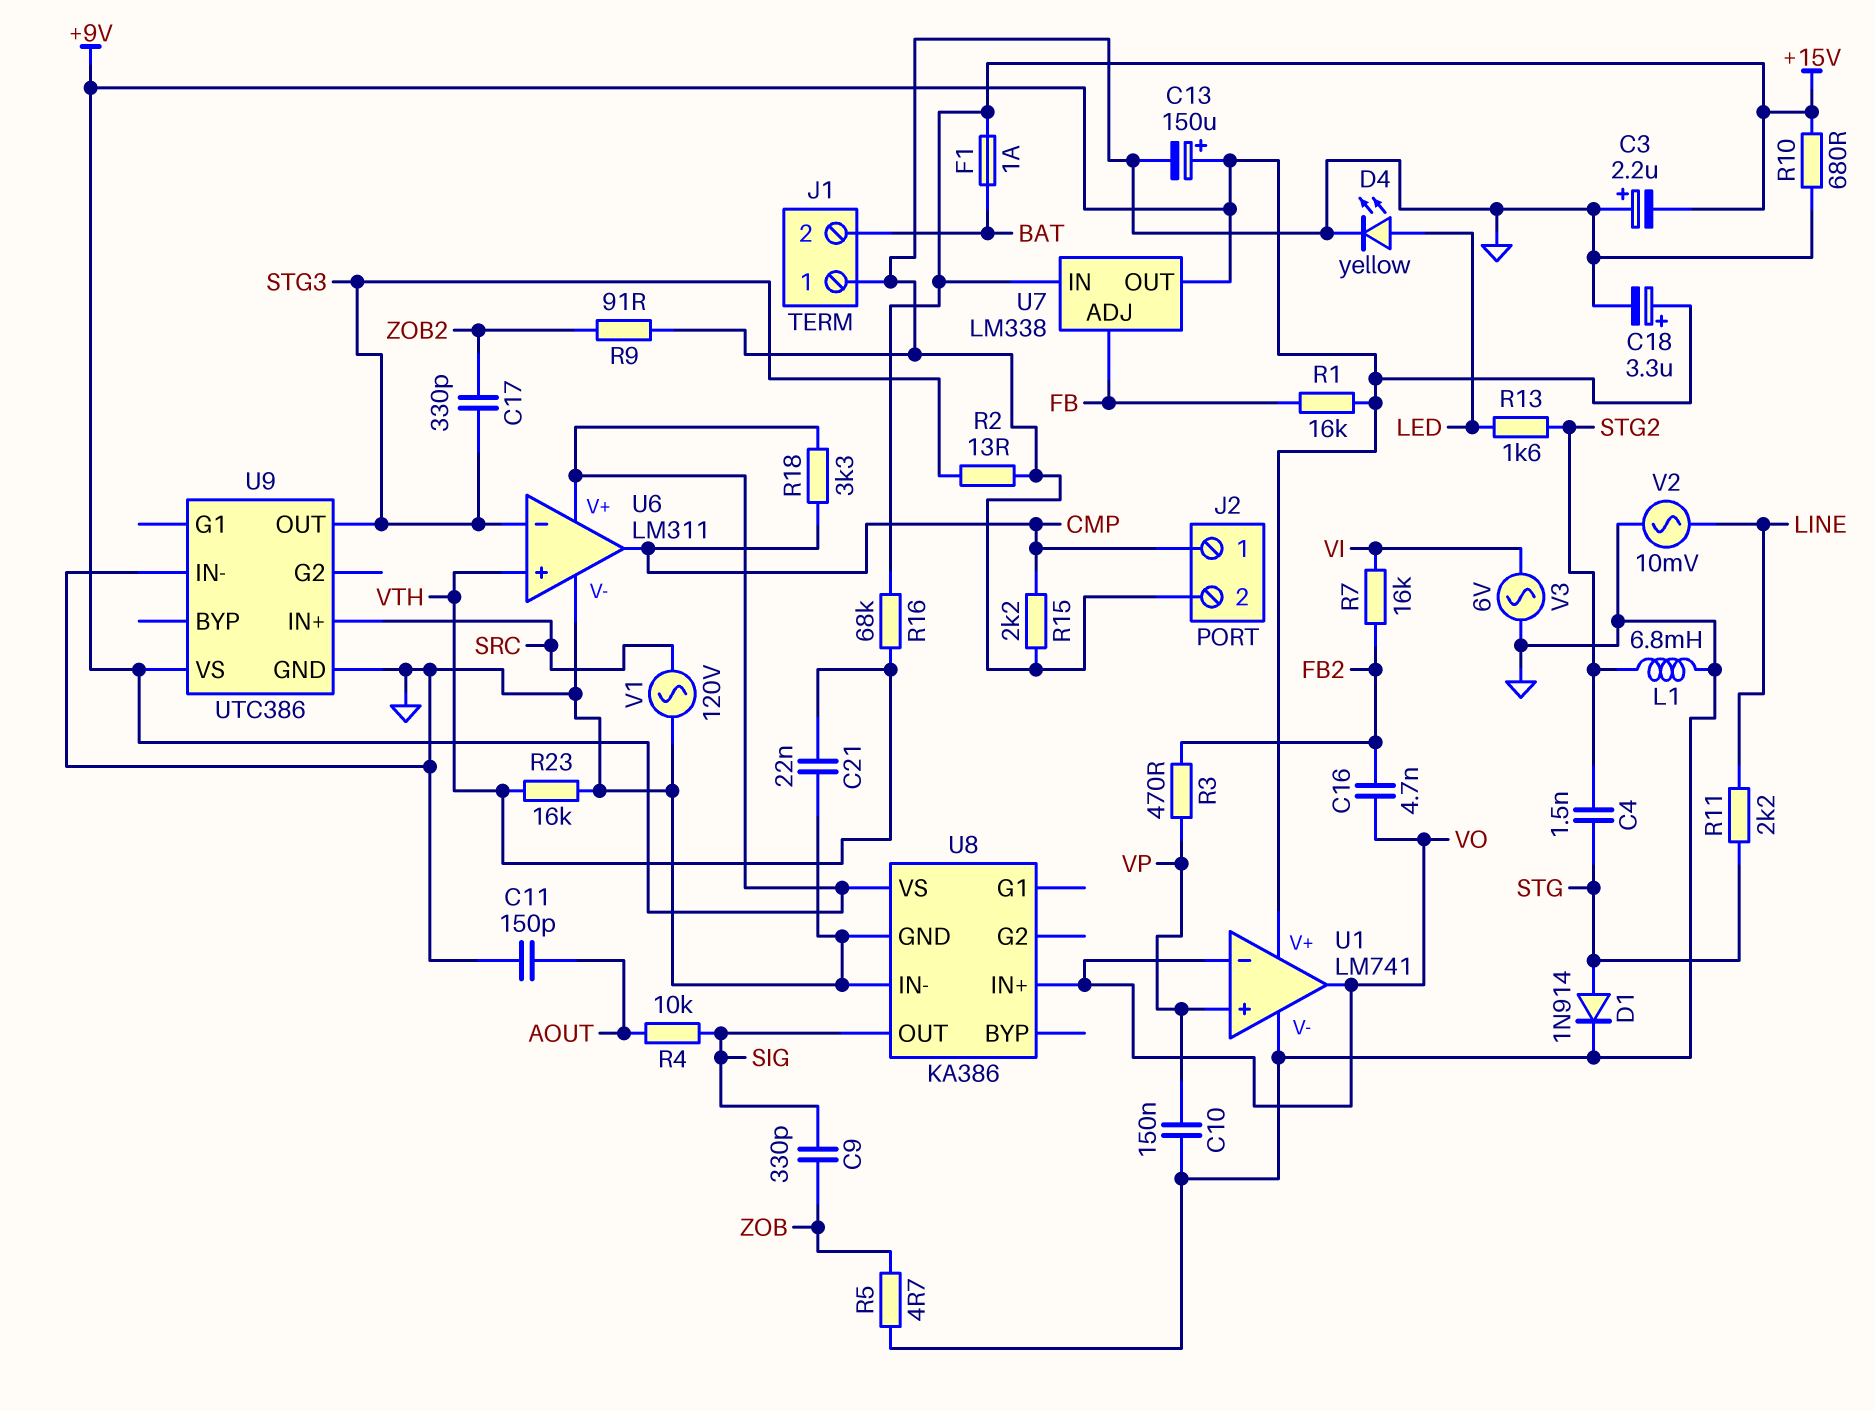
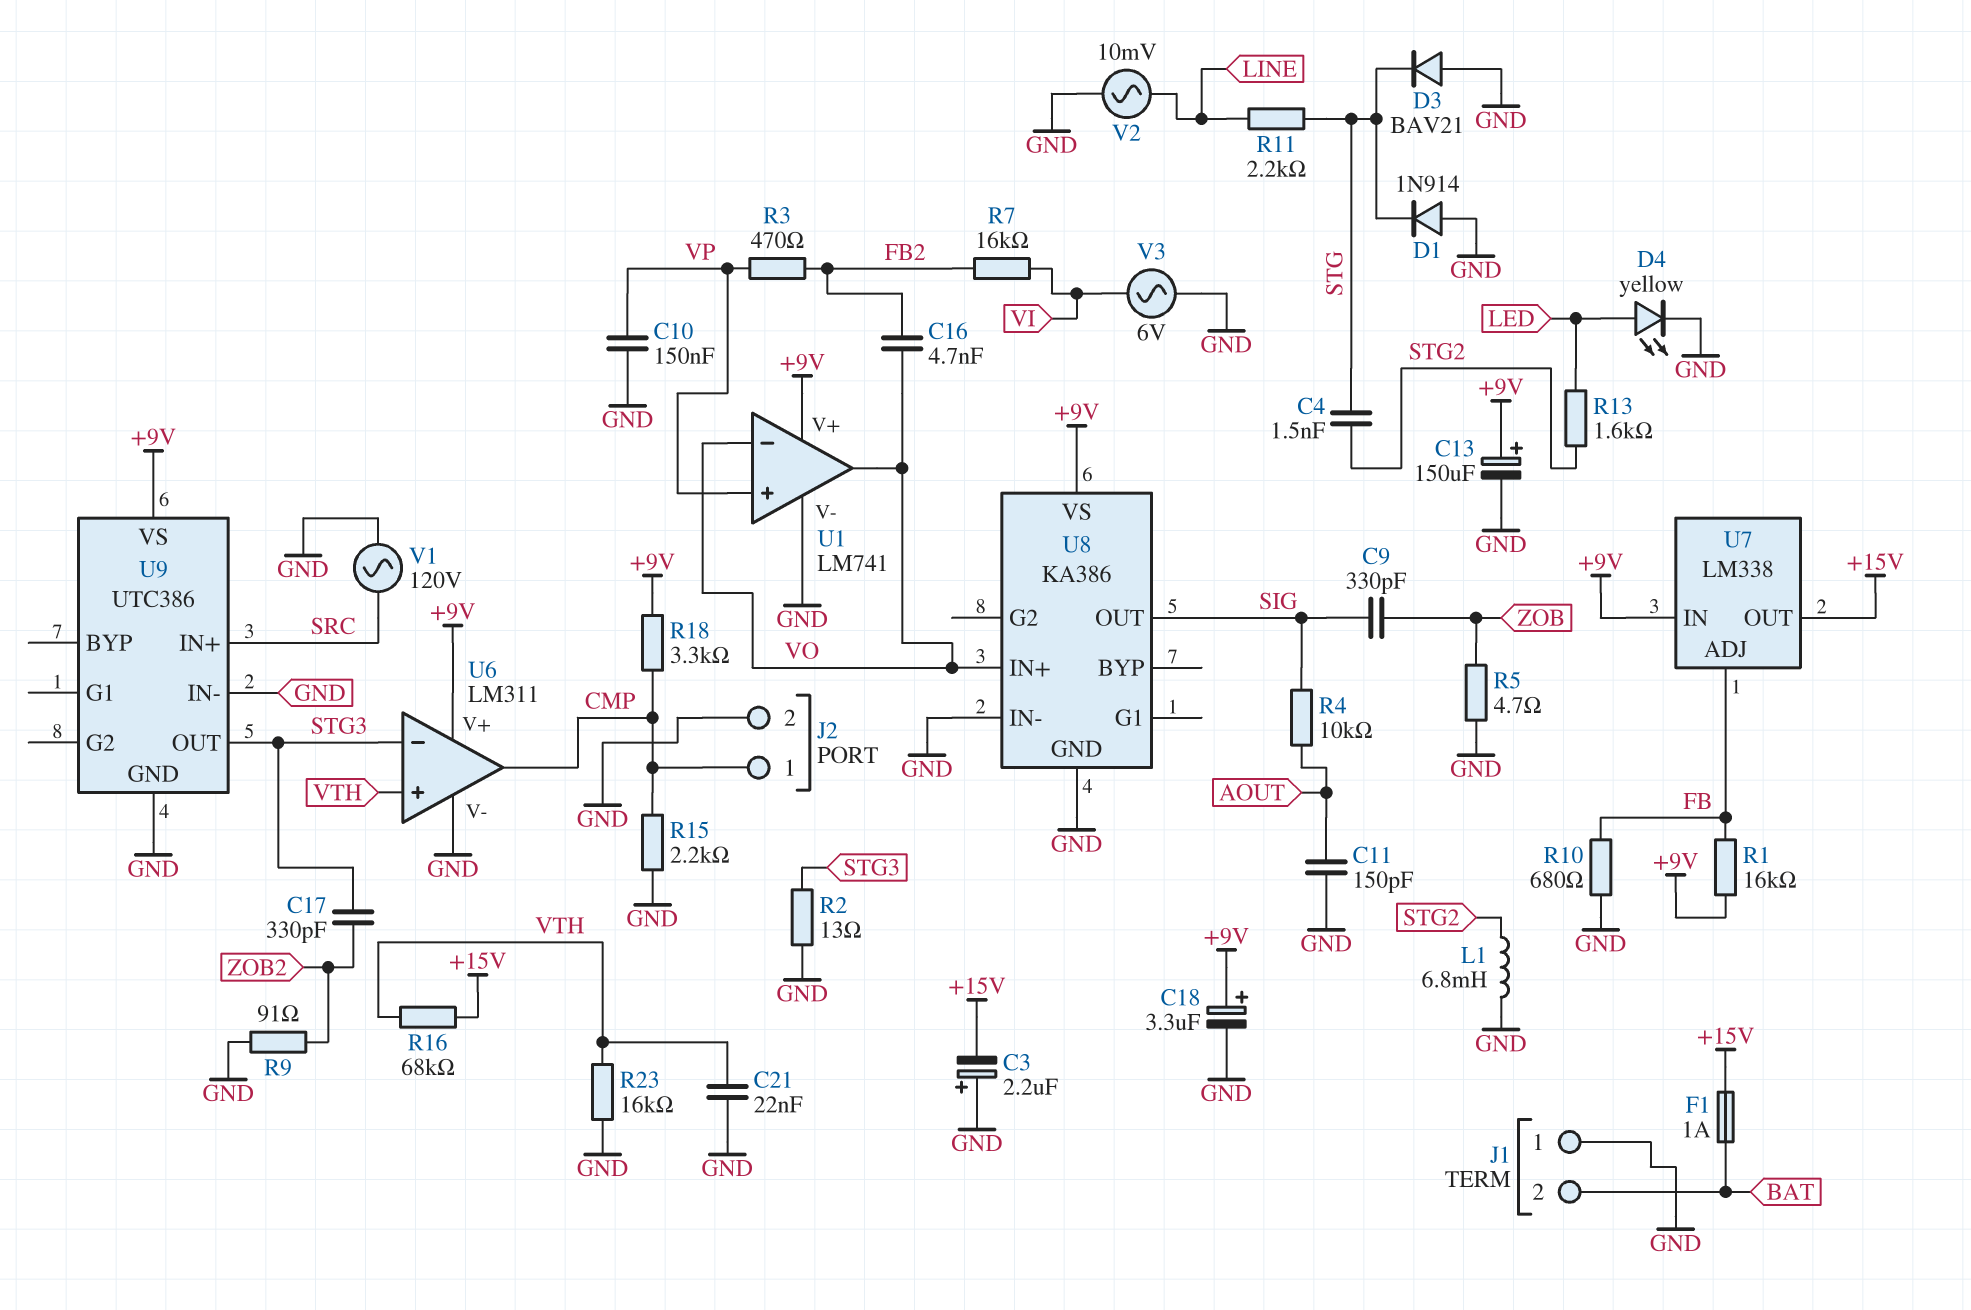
D1: diode 1N914 (A STG, K GND) -> diode 1N914 (A GND, K STG)
D3: none -> diode BAV21 (A GND, K STG)
R10: 680 (+15V, GND) -> 680 (FB, GND)
U7 pin IN: +15V -> +9V
U7 pin OUT: +9V -> +15V

